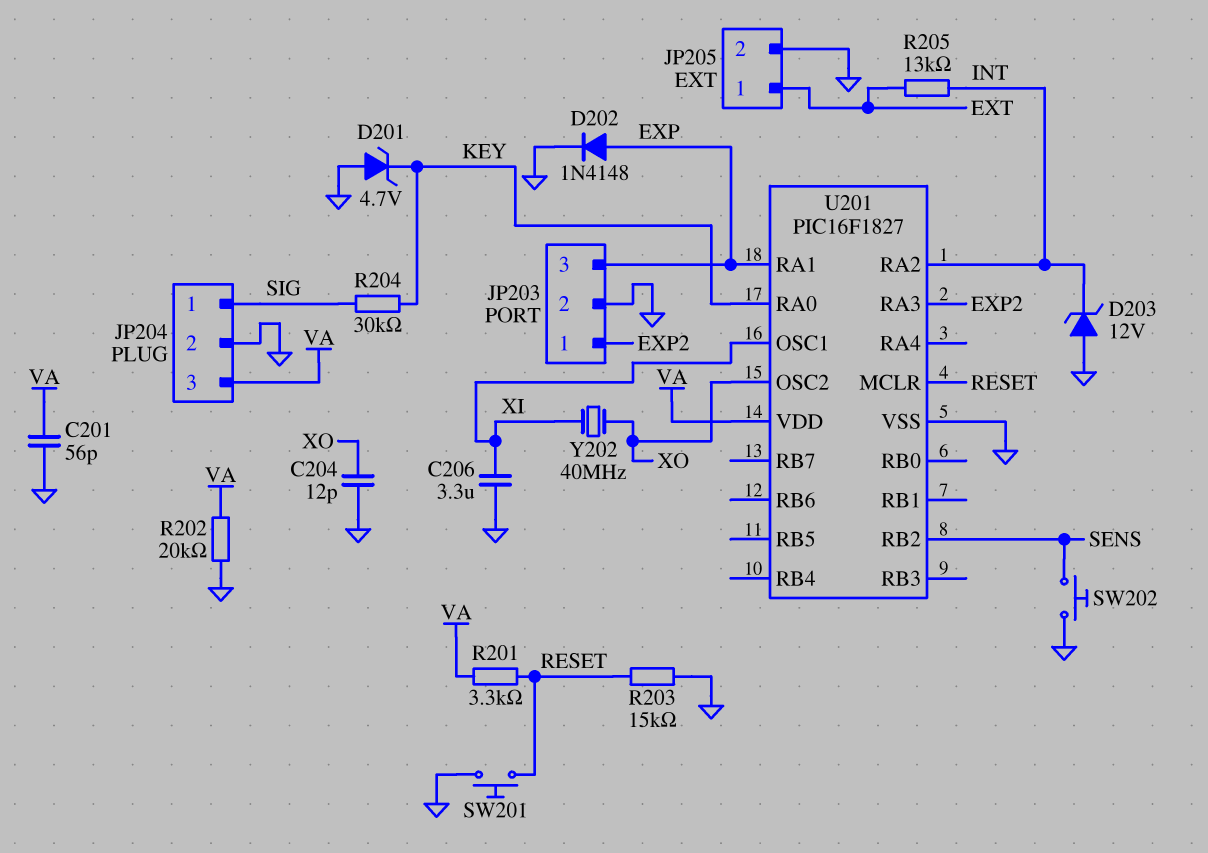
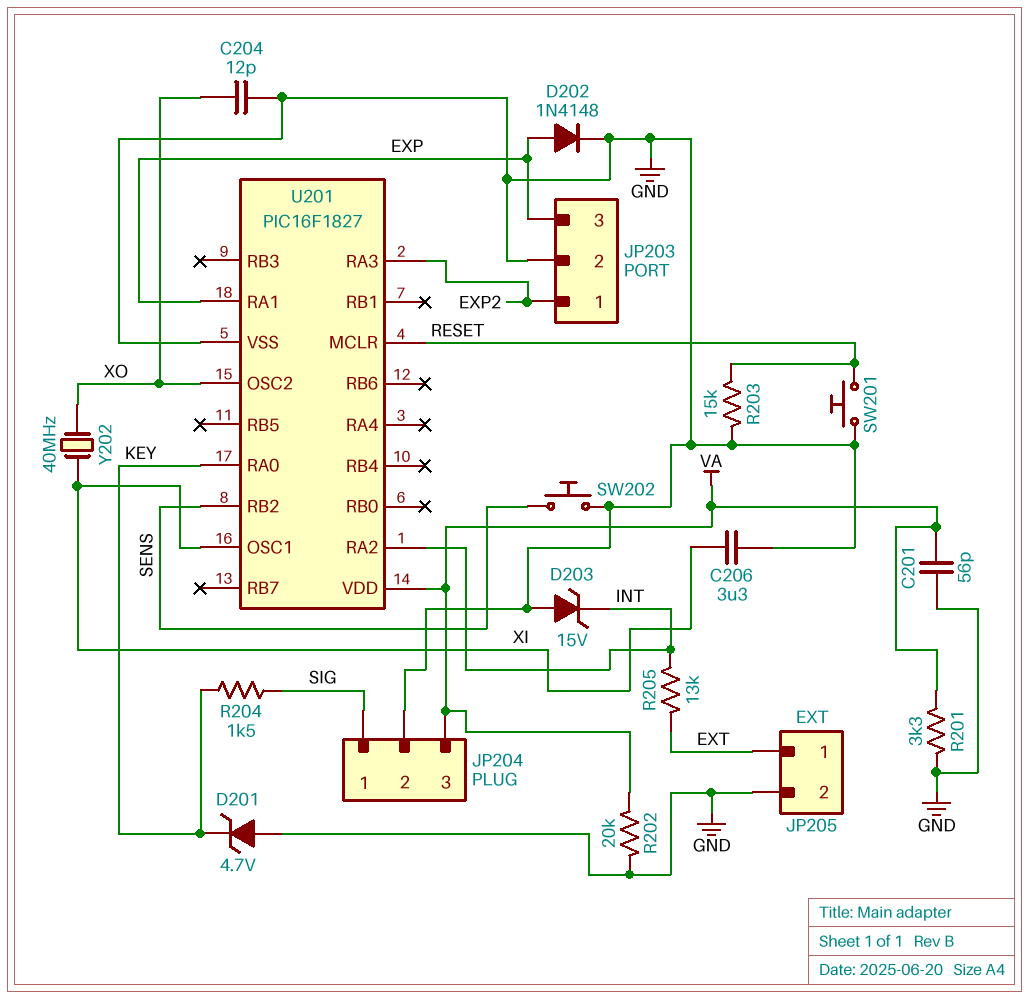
D203: zener 12V (A GND, K INT) -> zener 15V (A GND, K INT)
R201: 3.3k (RESET, VA) -> 3.3k (GND, VA)
R204: 30k (KEY, SIG) -> 1.5k (KEY, SIG)

